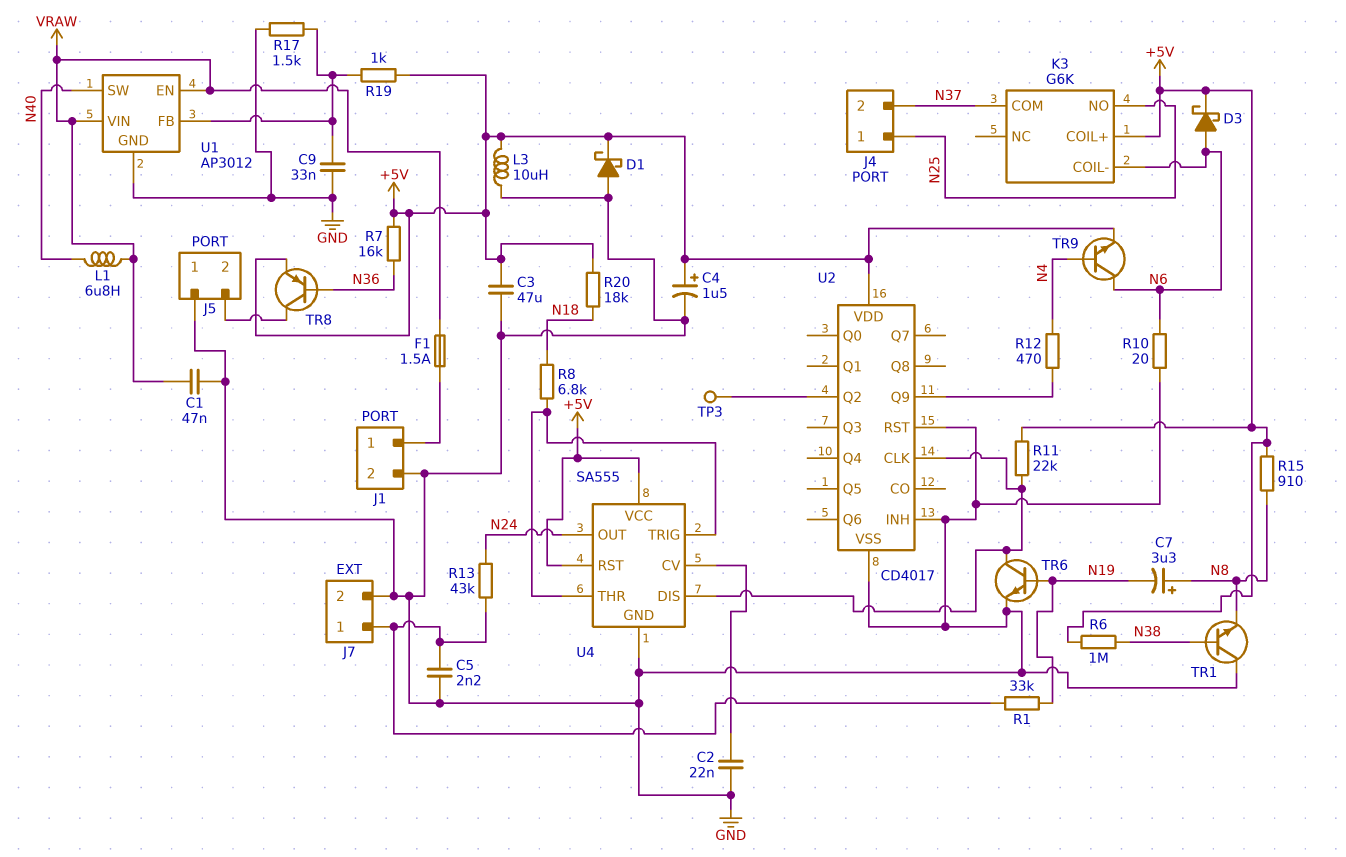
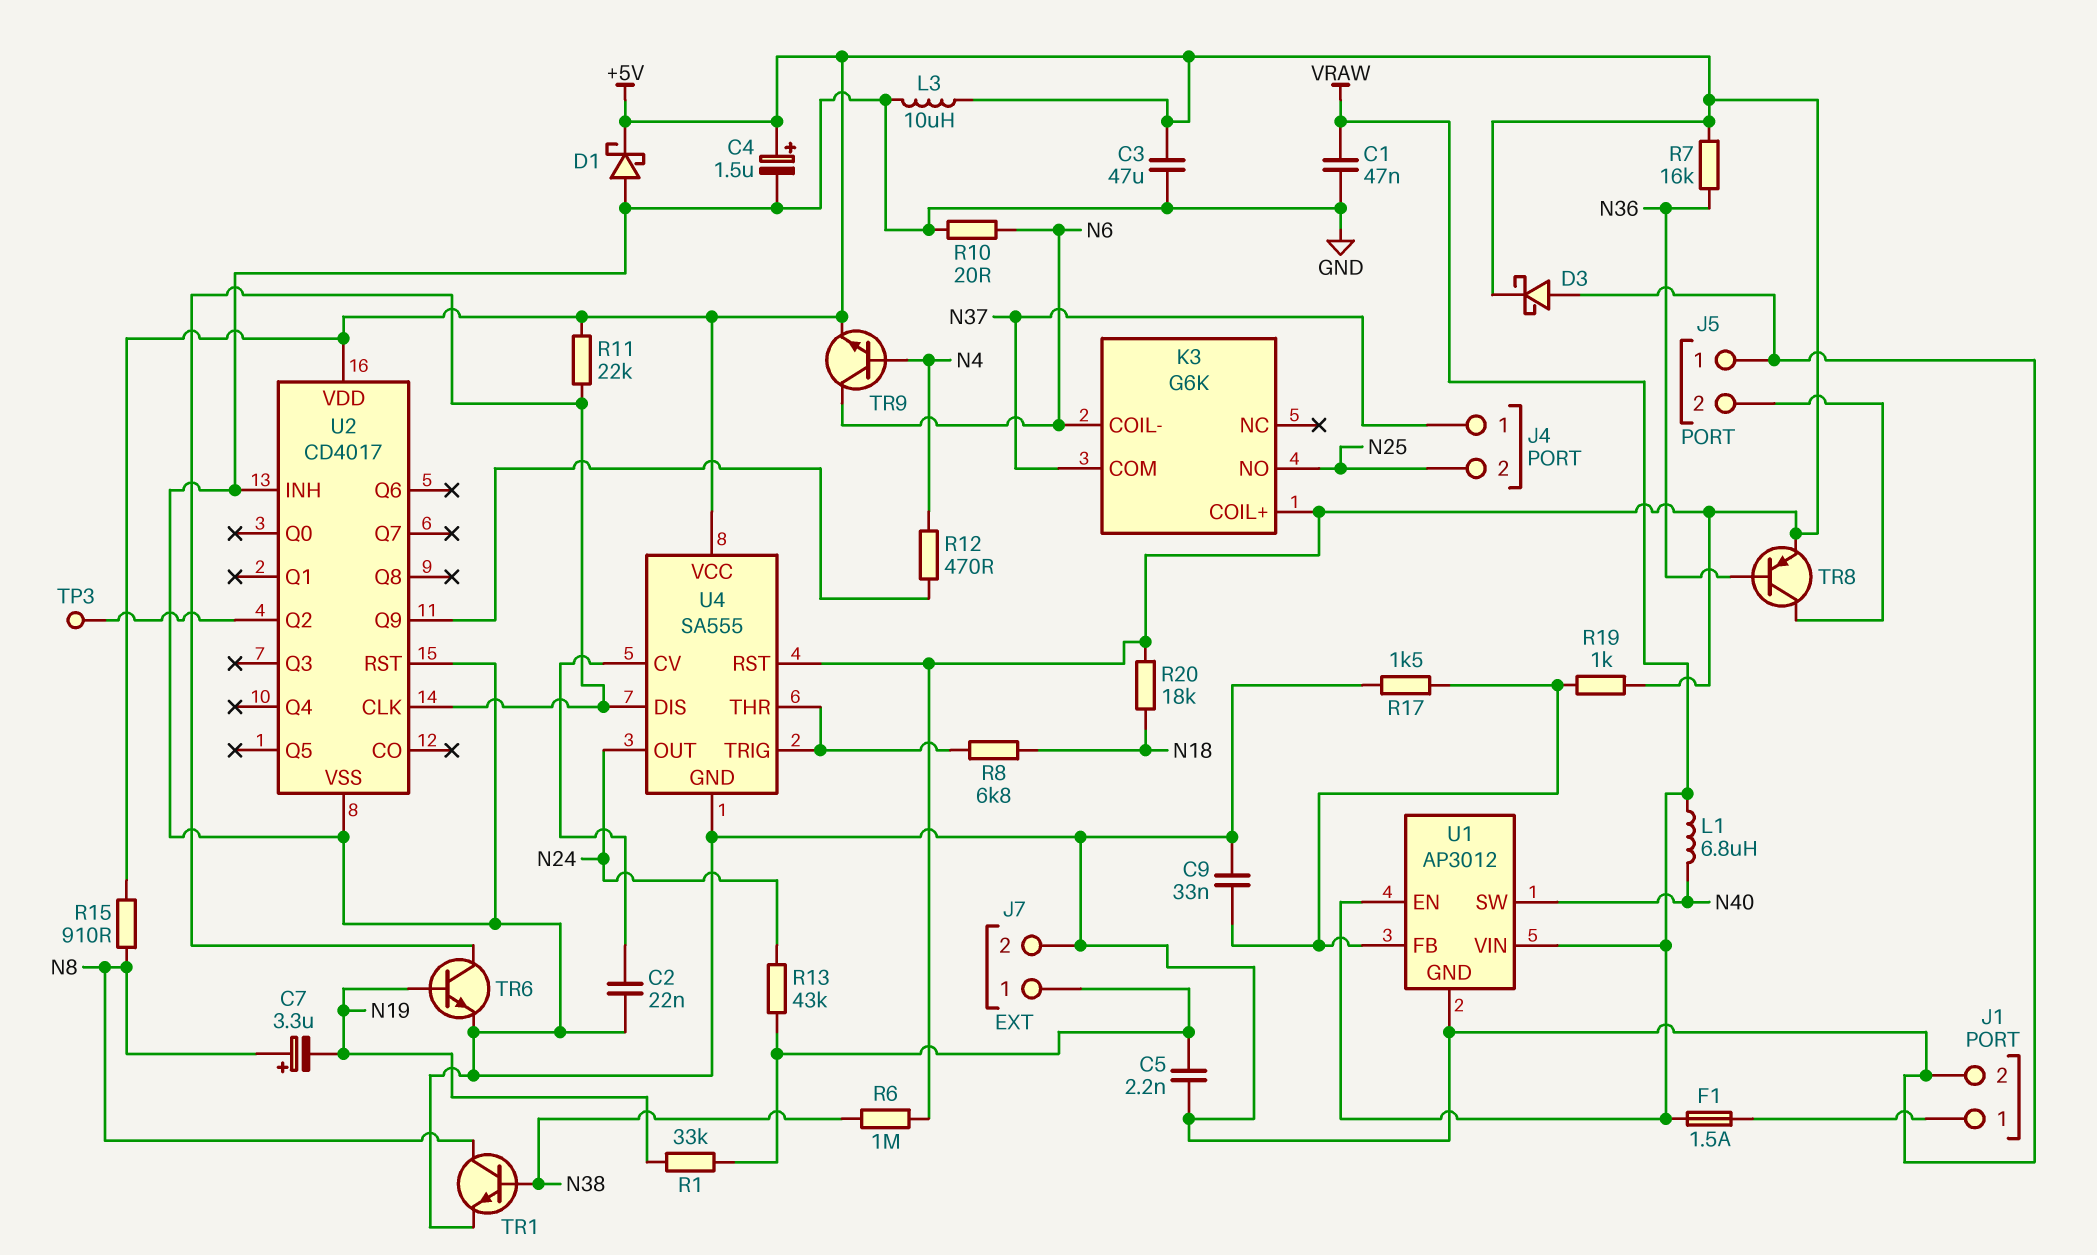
D3: schottky (A N6, K +5V) -> schottky (A GND, K +5V)
J4 pin 1: N25 -> N37
J4 pin 2: N37 -> N25
TR1: NPN (B N38, C GND, E N8) -> NPN (B N38, C N8, E GND)

